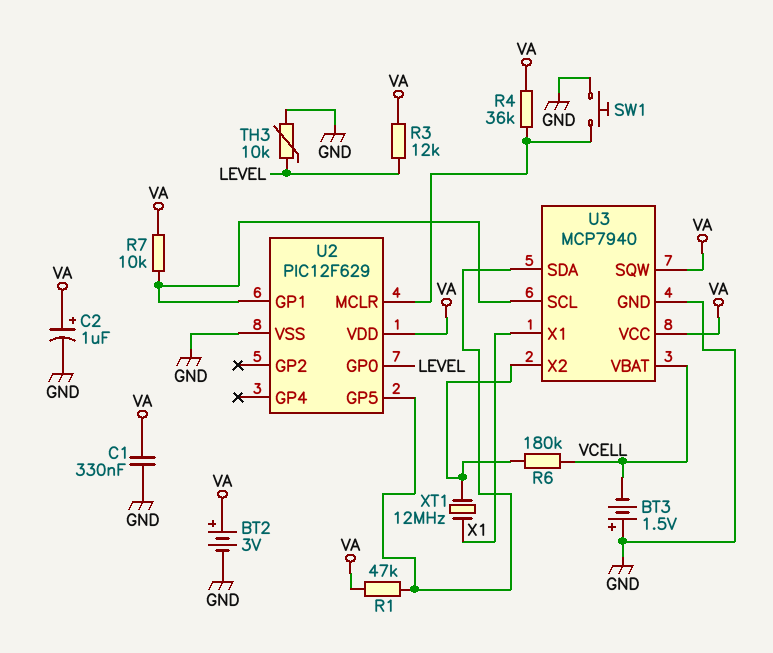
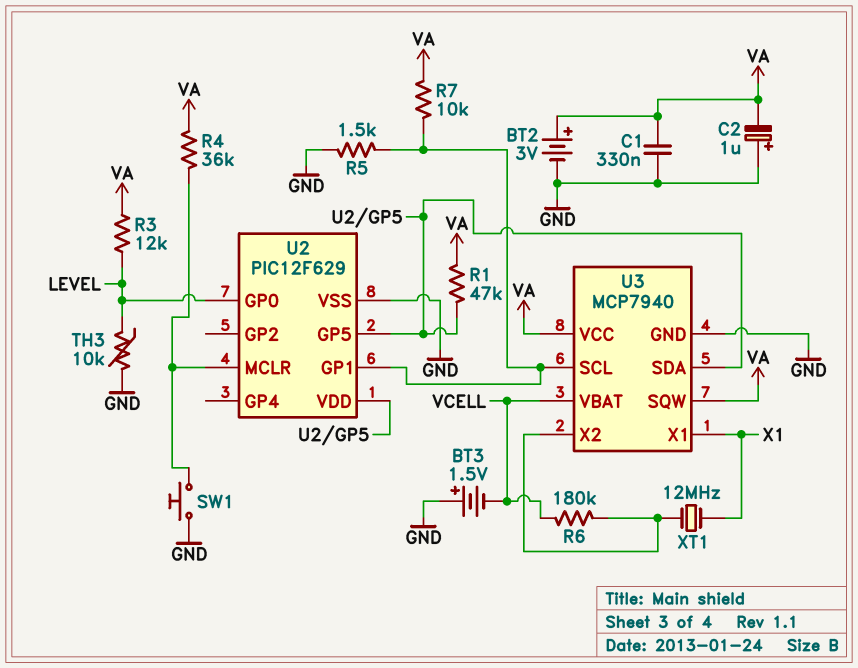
C2: 1uF (plus VA, minus GND) -> 1uF (plus GND, minus VA)
R5: none -> 1.5k (GND, U2/GP1)
U2 pin VDD: VA -> U2/GP5

